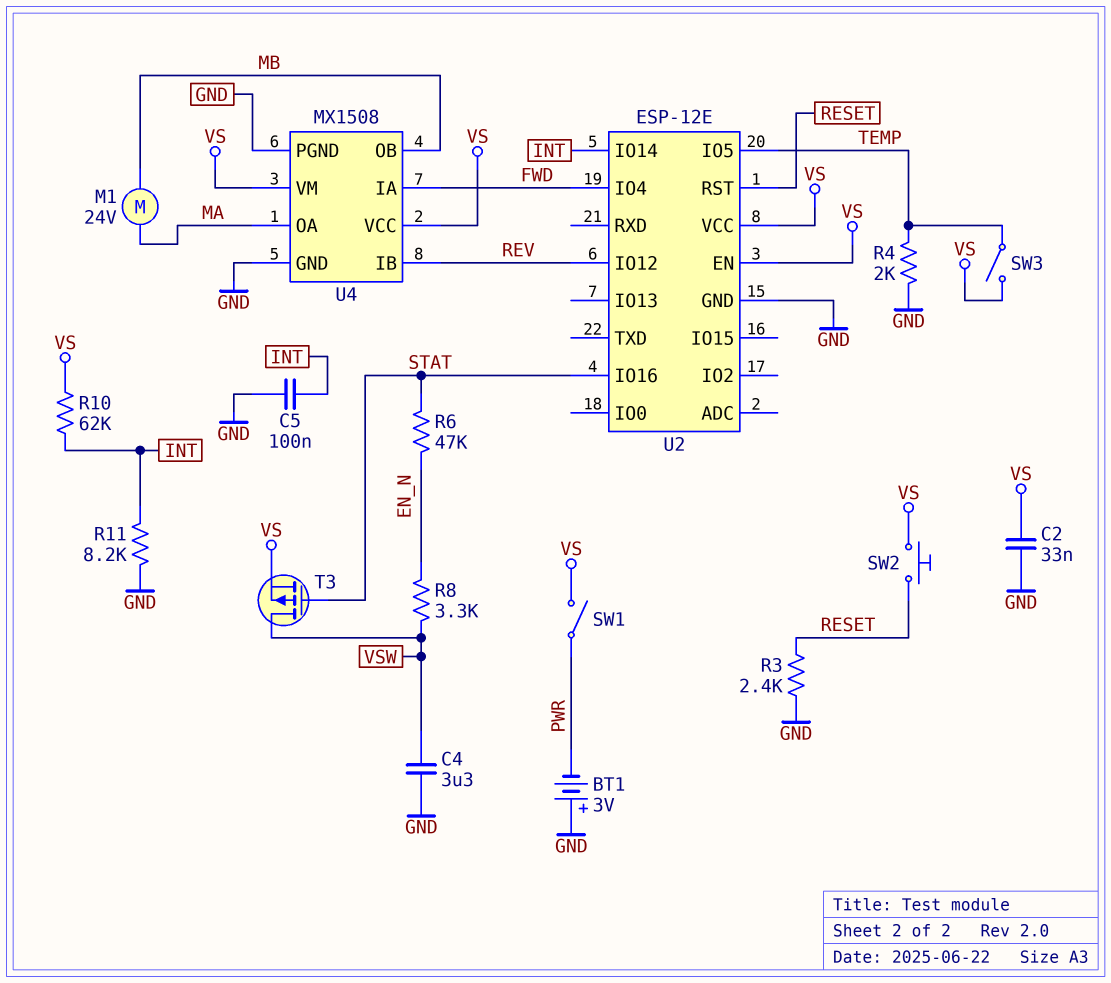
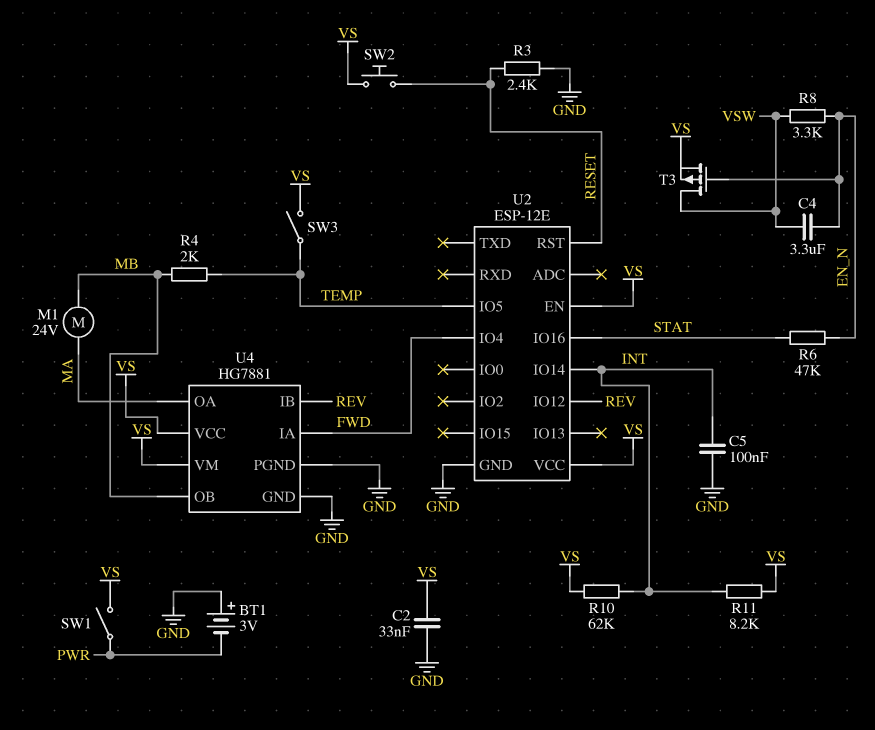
C4: 3.3uF (GND, VSW) -> 3.3uF (EN_N, VSW)
R4: 2k (GND, TEMP) -> 2k (MB, TEMP)
R11: 8.2k (GND, INT) -> 8.2k (INT, VS)
T3: PMOS (G STAT, D VSW, S VS) -> PMOS (G EN_N, D VSW, S VS)
U4: MX1508 -> HG7881

